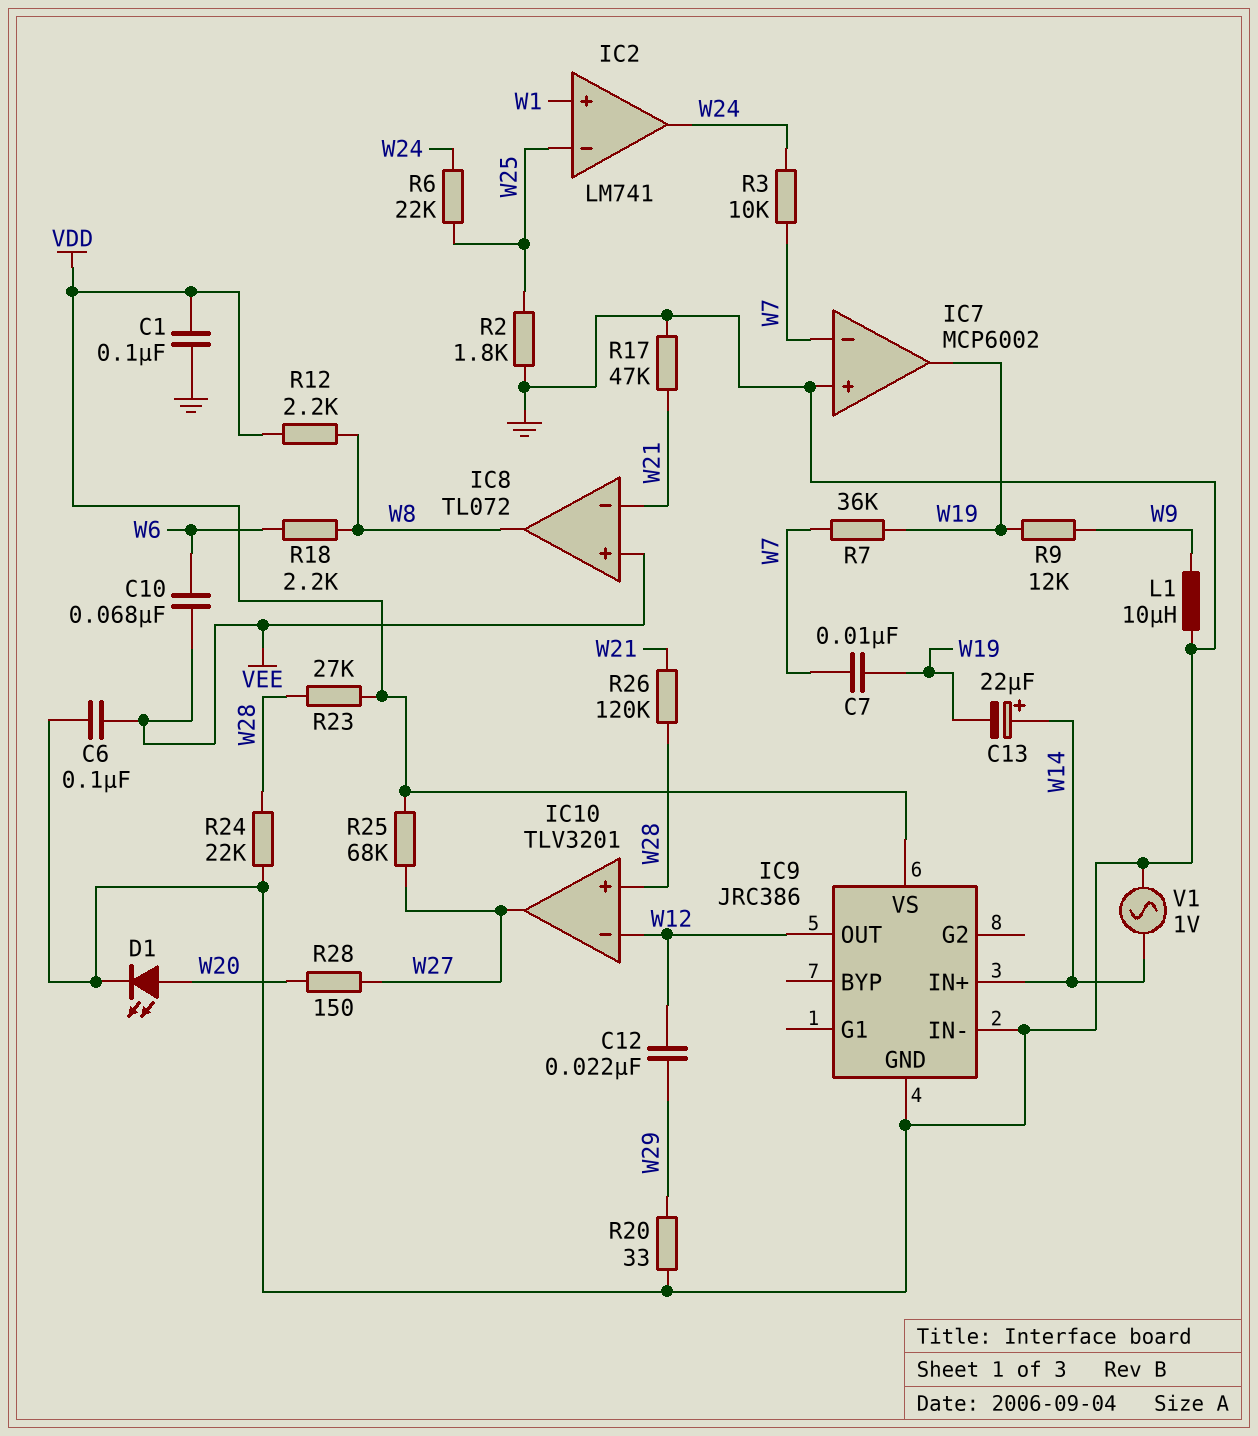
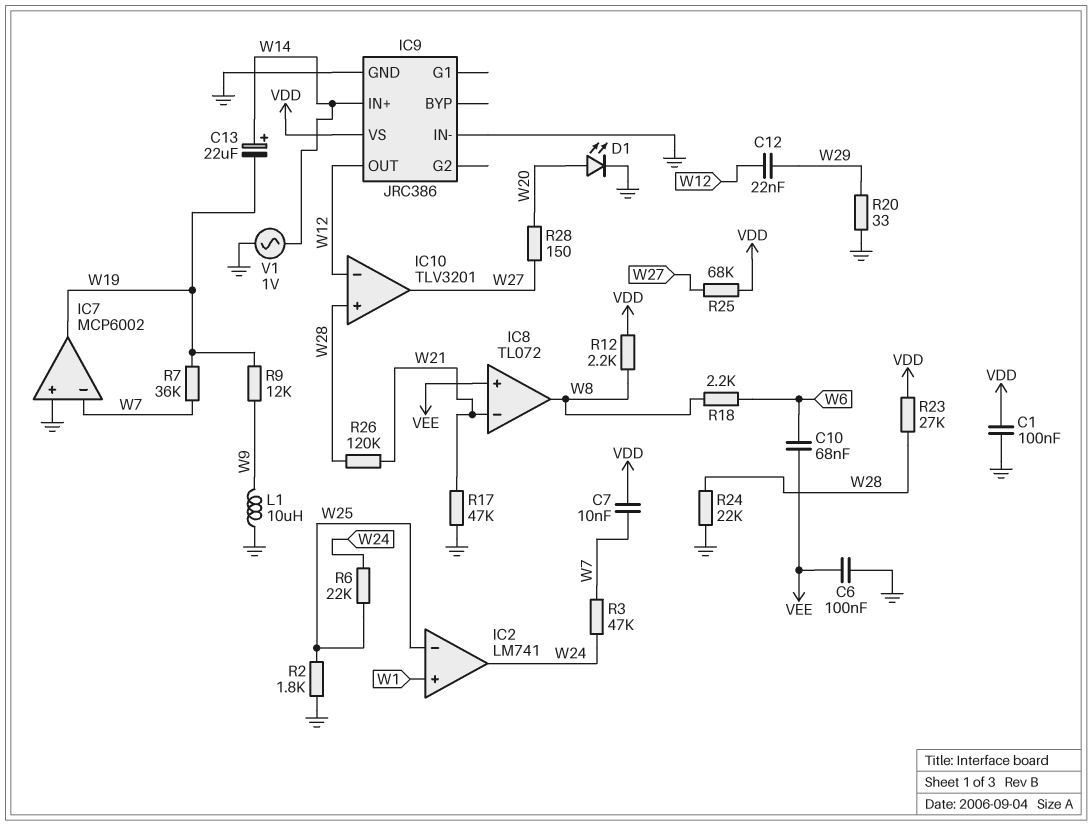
C7: 10nF (W7, W19) -> 10nF (VDD, W7)
R3: 10k (W7, W24) -> 47k (W7, W24)

